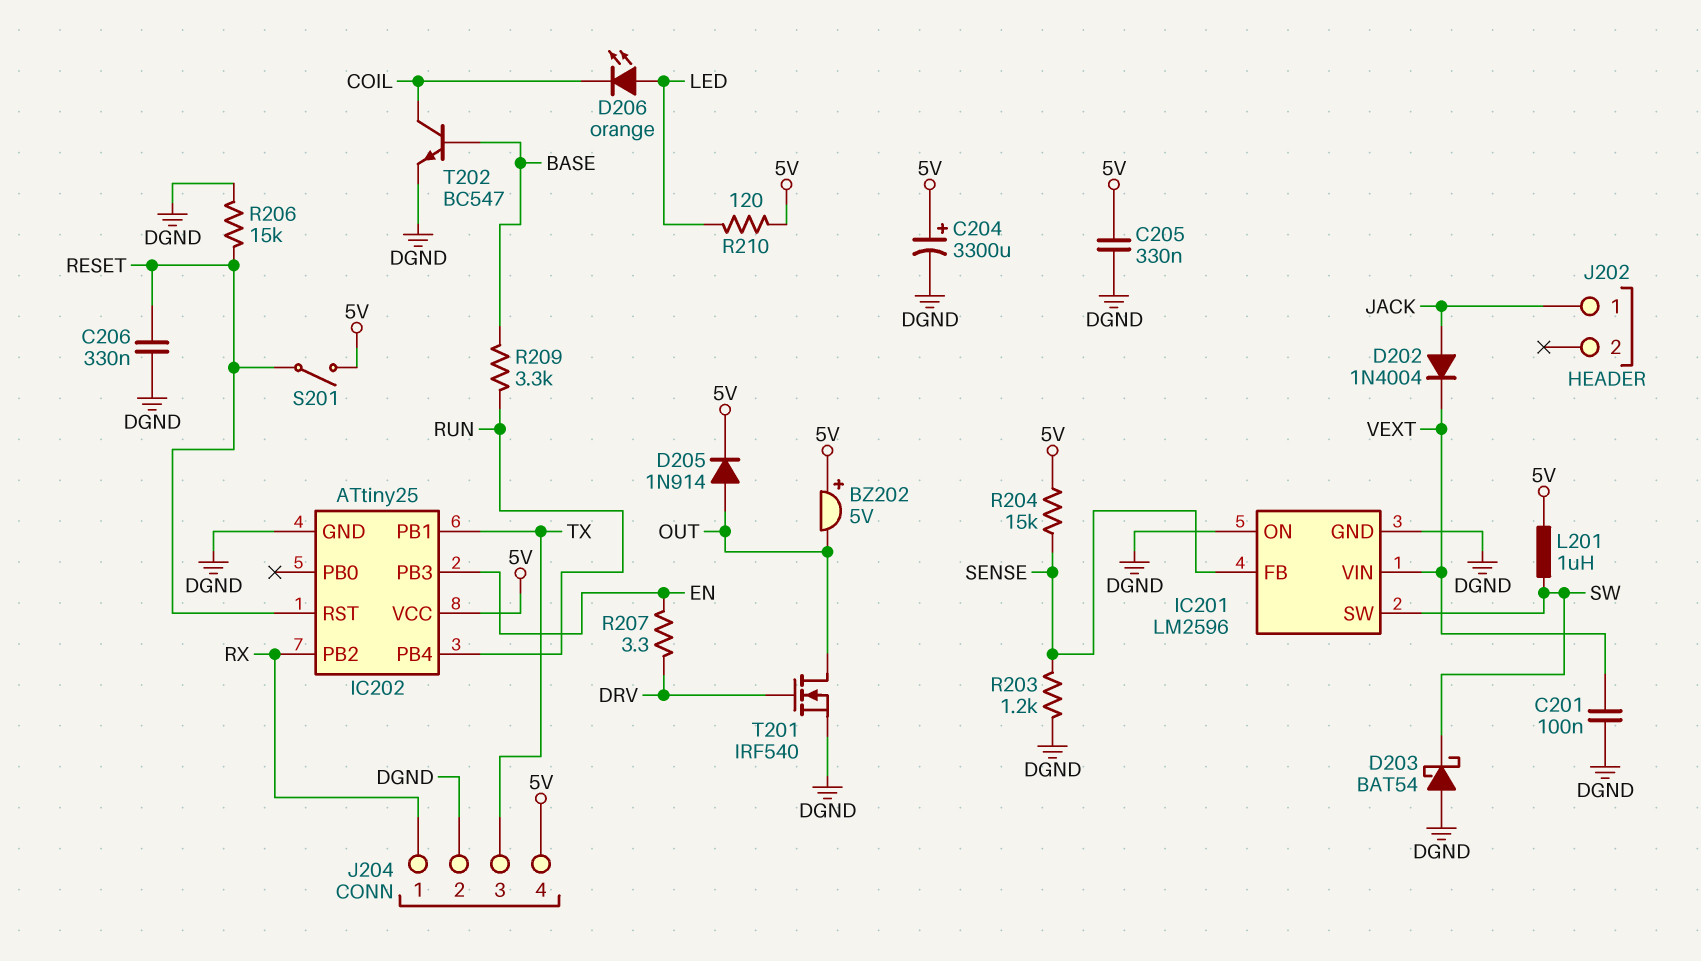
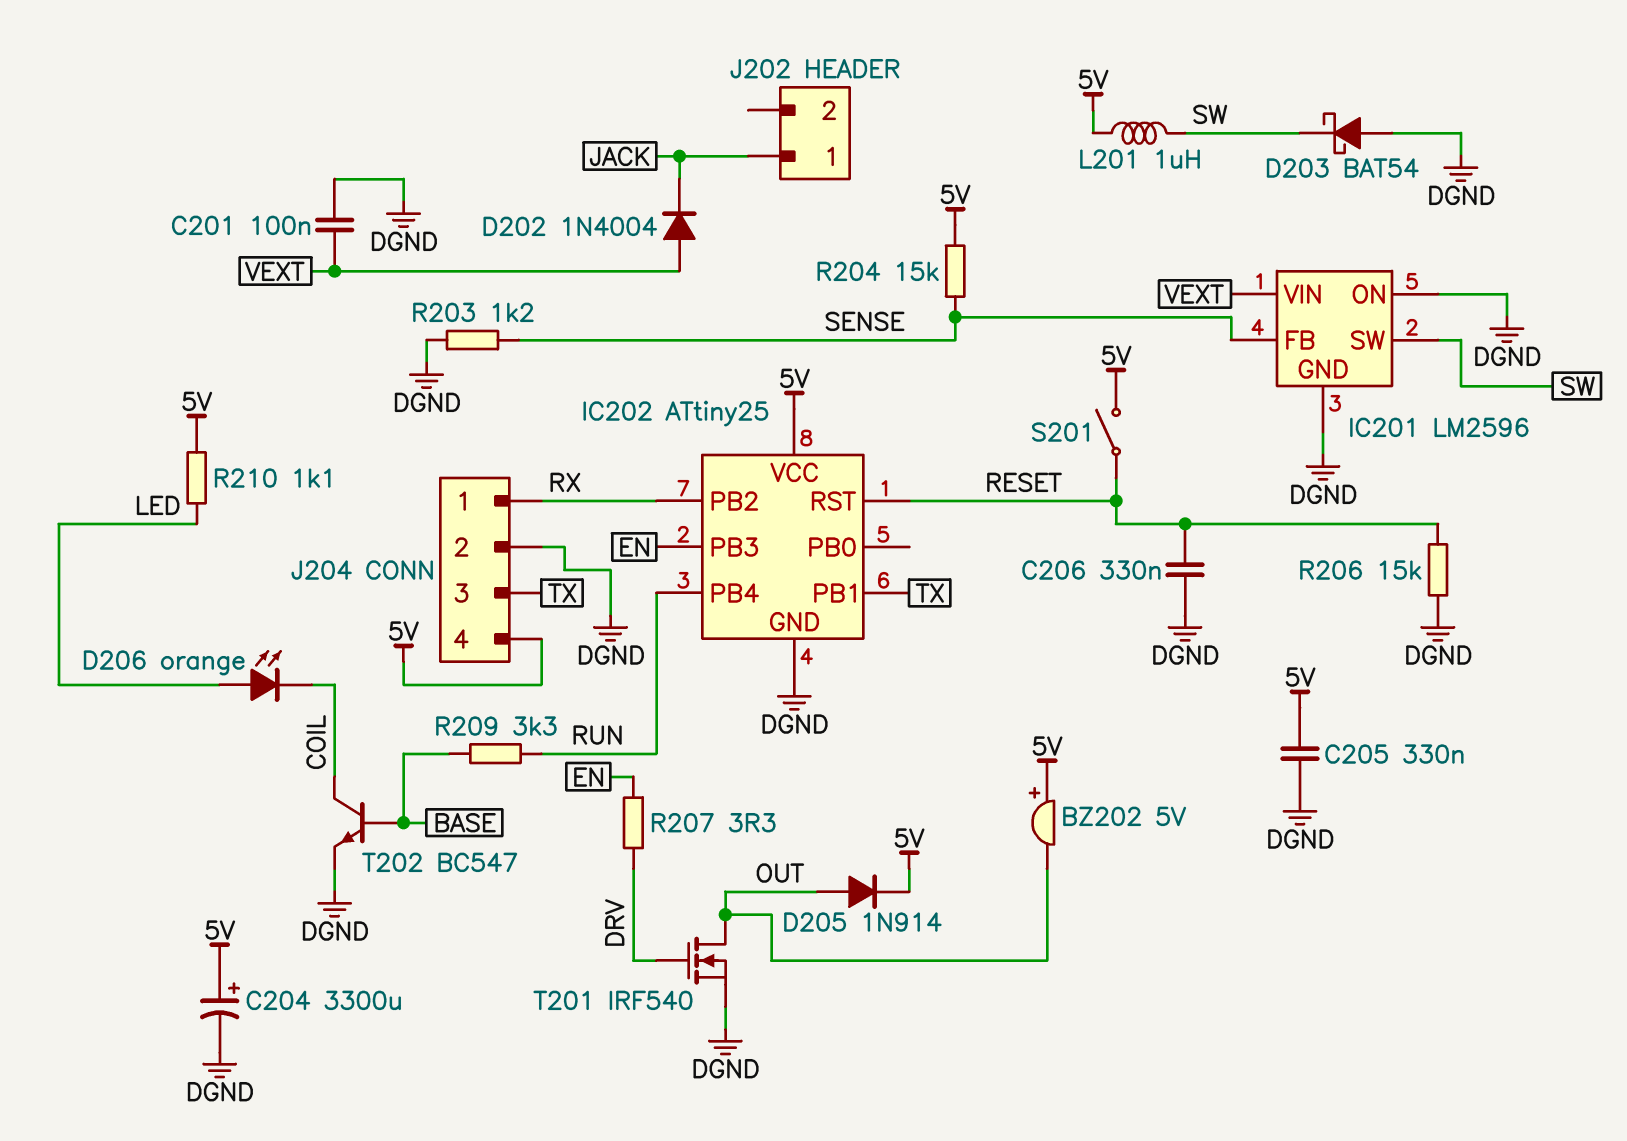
D202: diode 1N4004 (A JACK, K VEXT) -> diode 1N4004 (A VEXT, K JACK)
R210: 120 (5V, LED) -> 1.1k (5V, LED)

